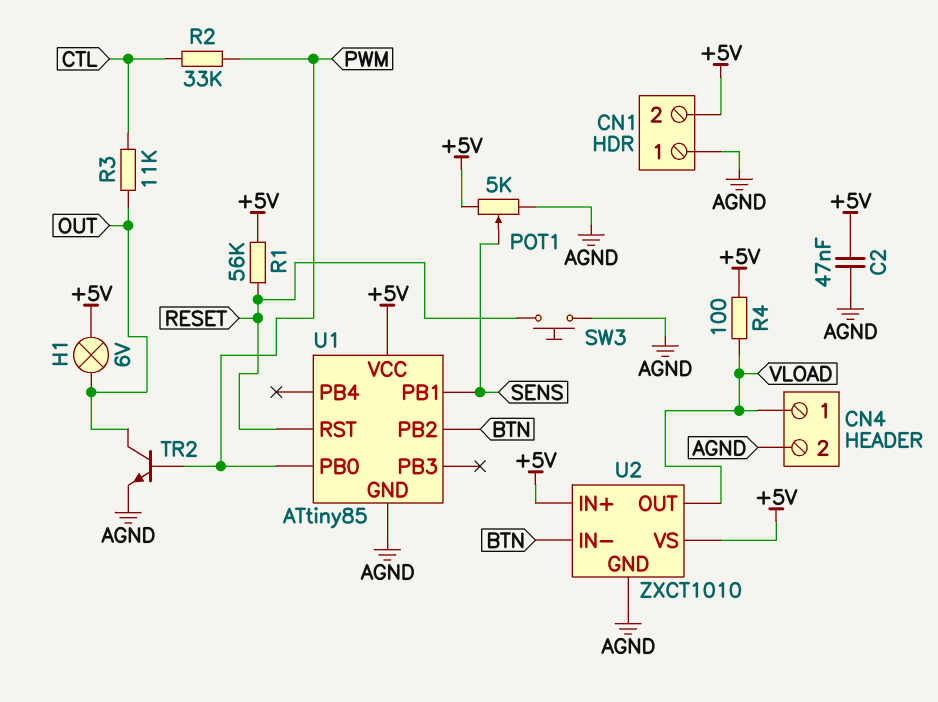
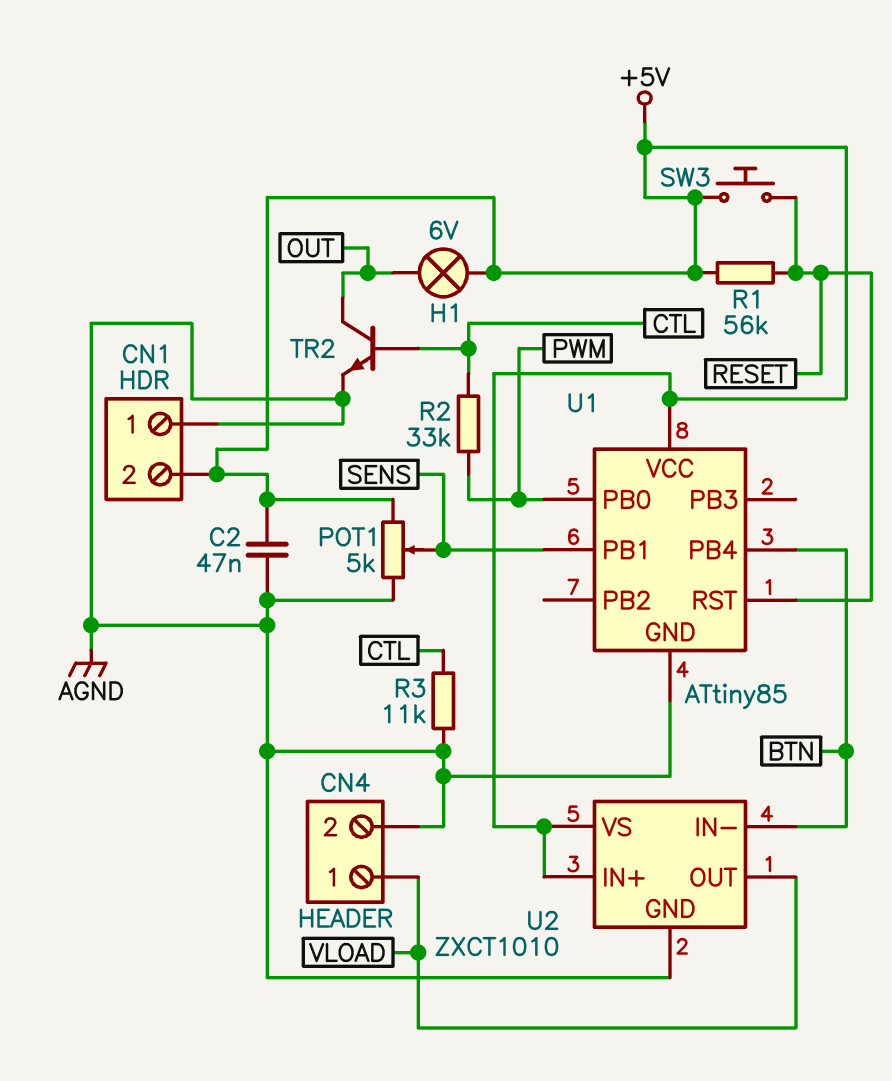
R3: 11k (CTL, OUT) -> 11k (AGND, CTL)
R4: 100 (+5V, VLOAD) -> none
SW3: button (AGND, RESET) -> button (+5V, RESET)
TR2: NPN (B PWM, C OUT, E AGND) -> NPN (B CTL, C OUT, E AGND)
U1 pin PB2: BTN -> none
U1 pin PB4: none -> BTN

